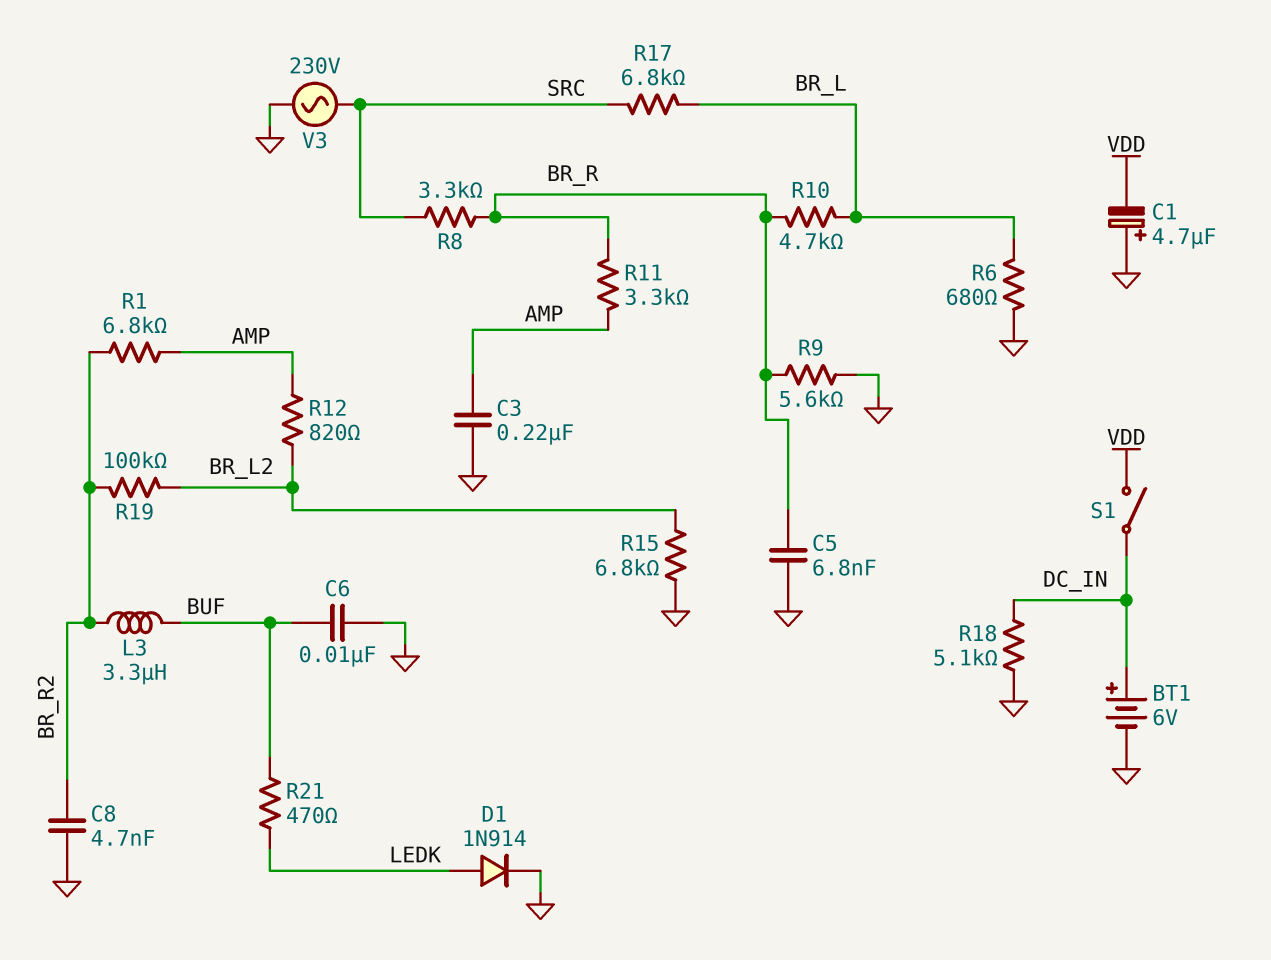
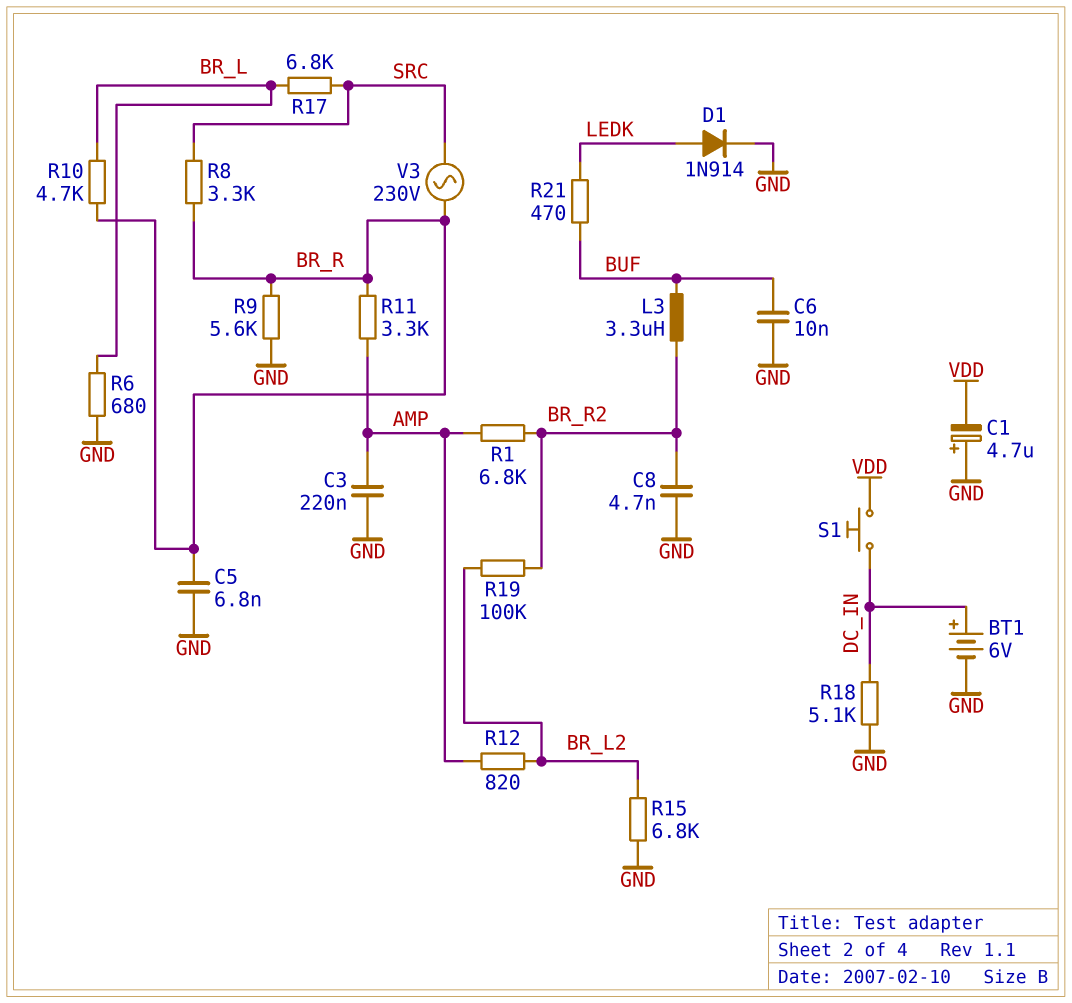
S1: switch (DC_IN, VDD) -> button (DC_IN, VDD)
V3: AC 230V (GND, SRC) -> AC 230V (BR_R, SRC)

